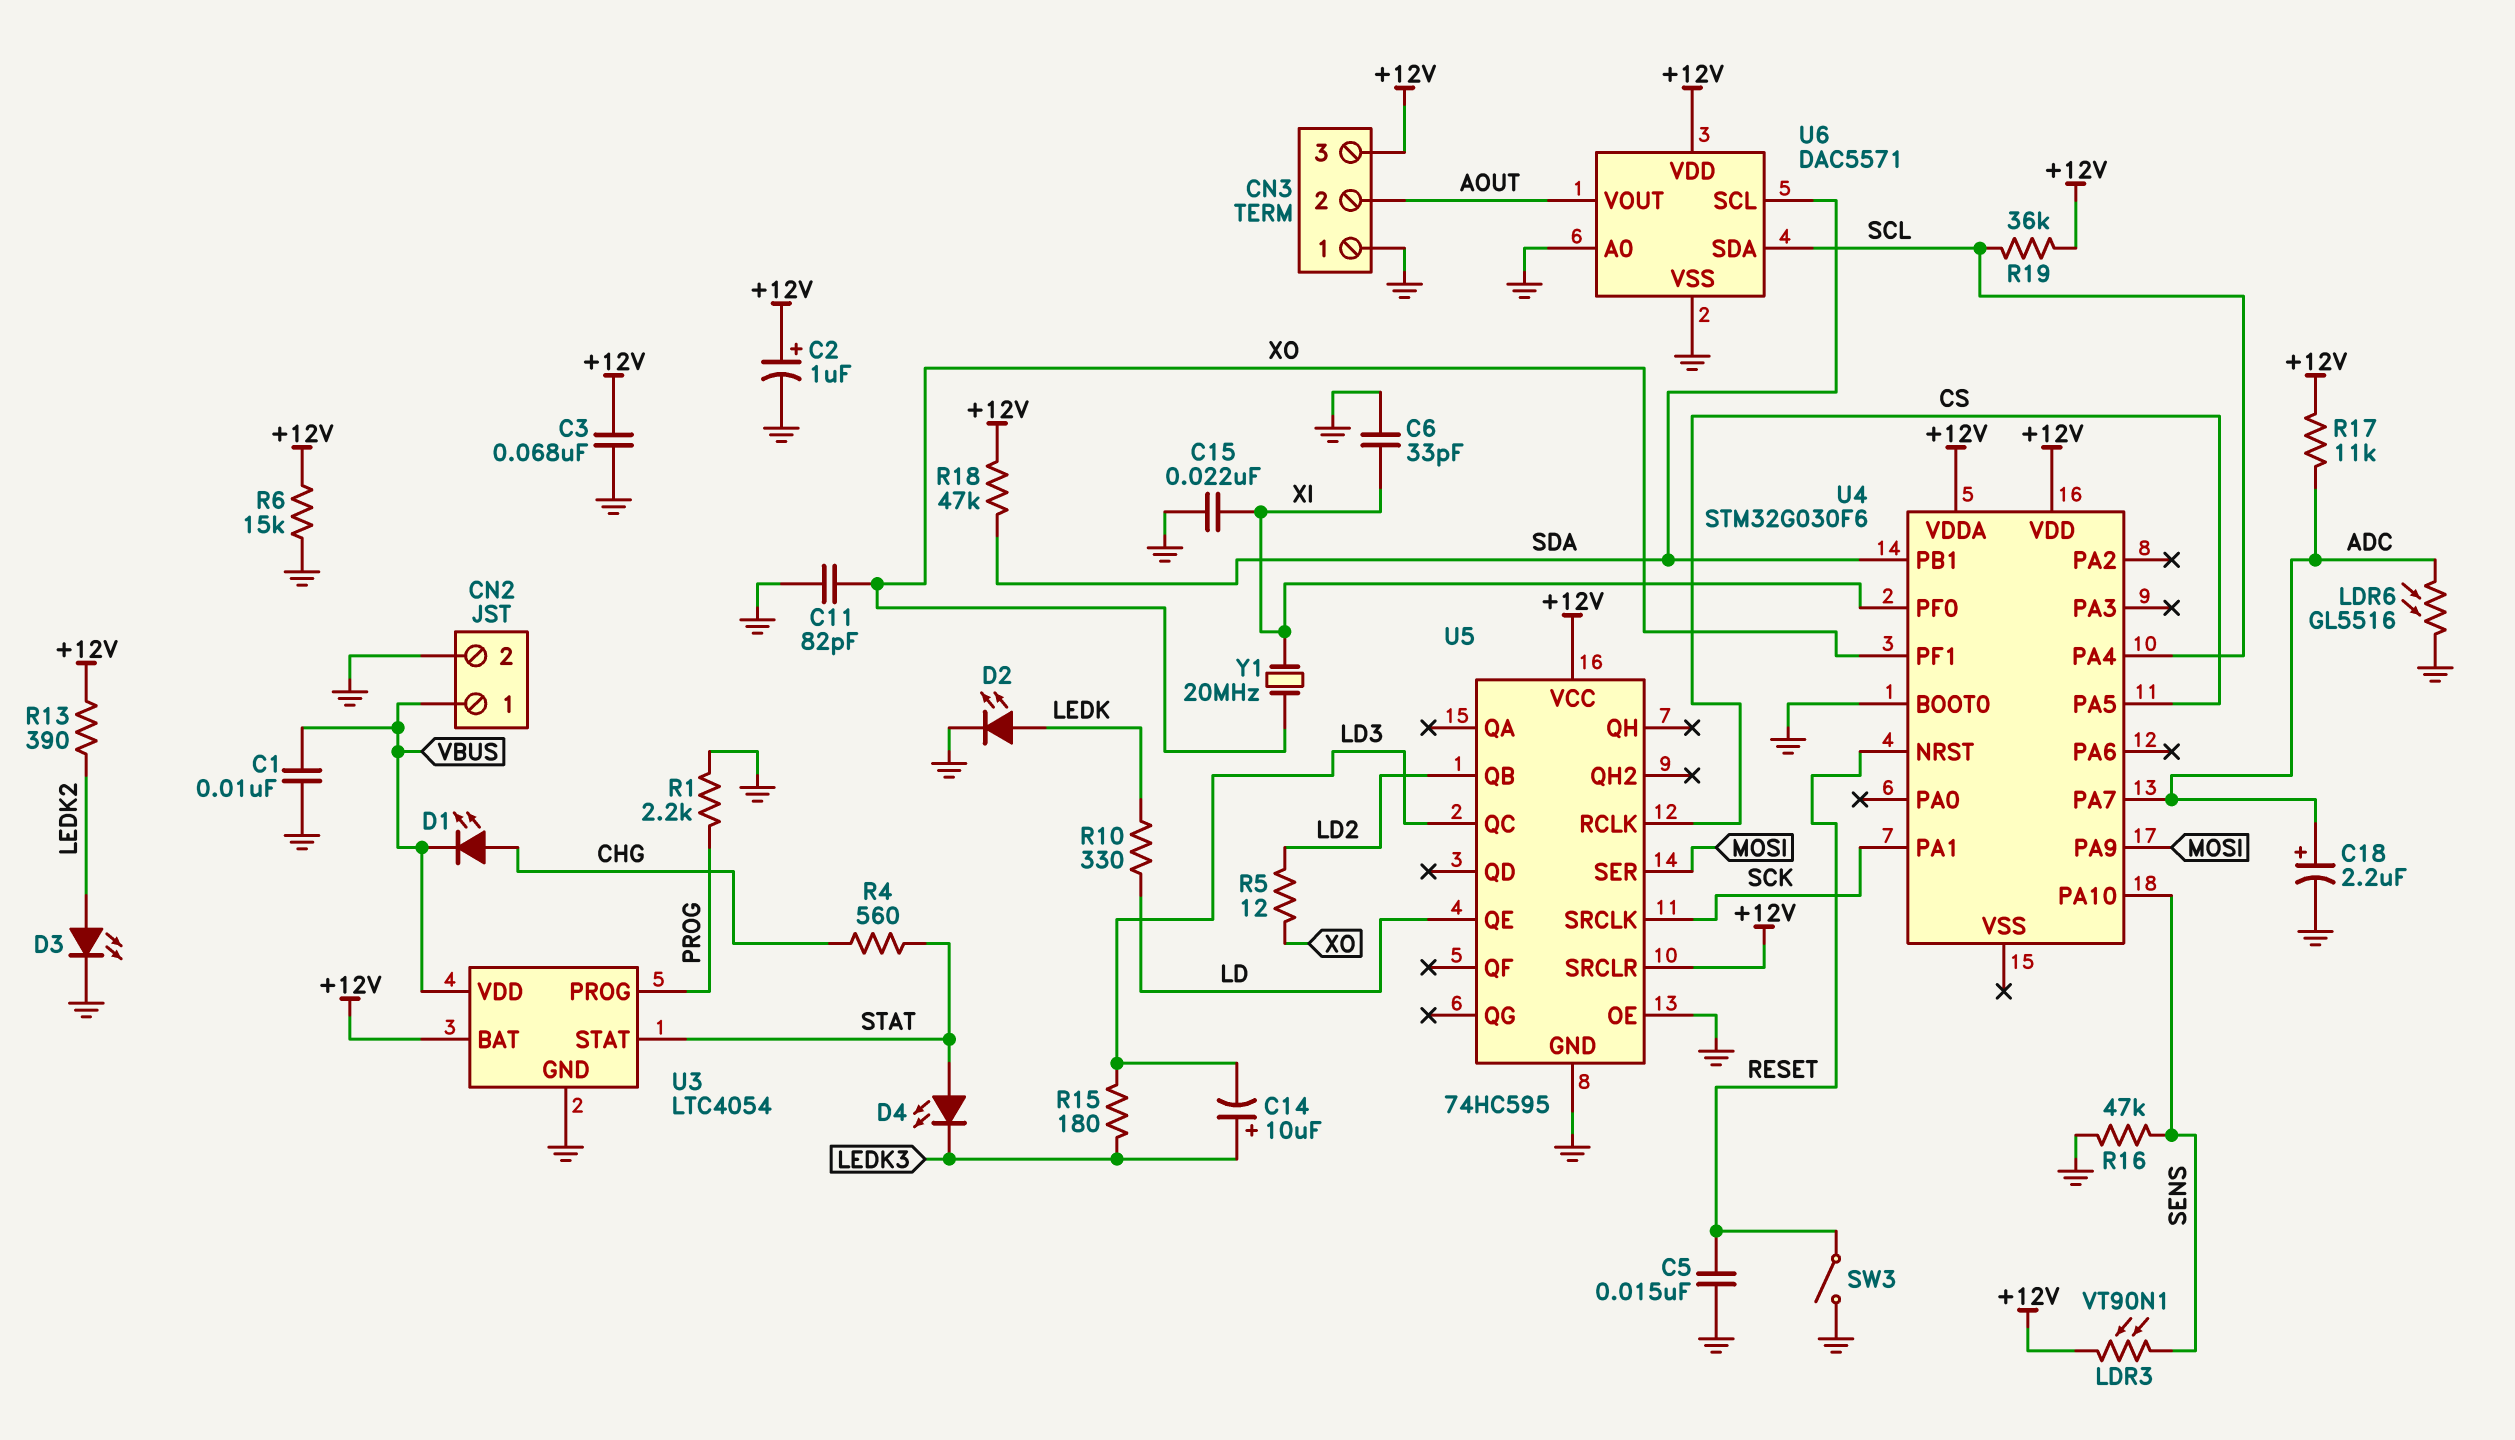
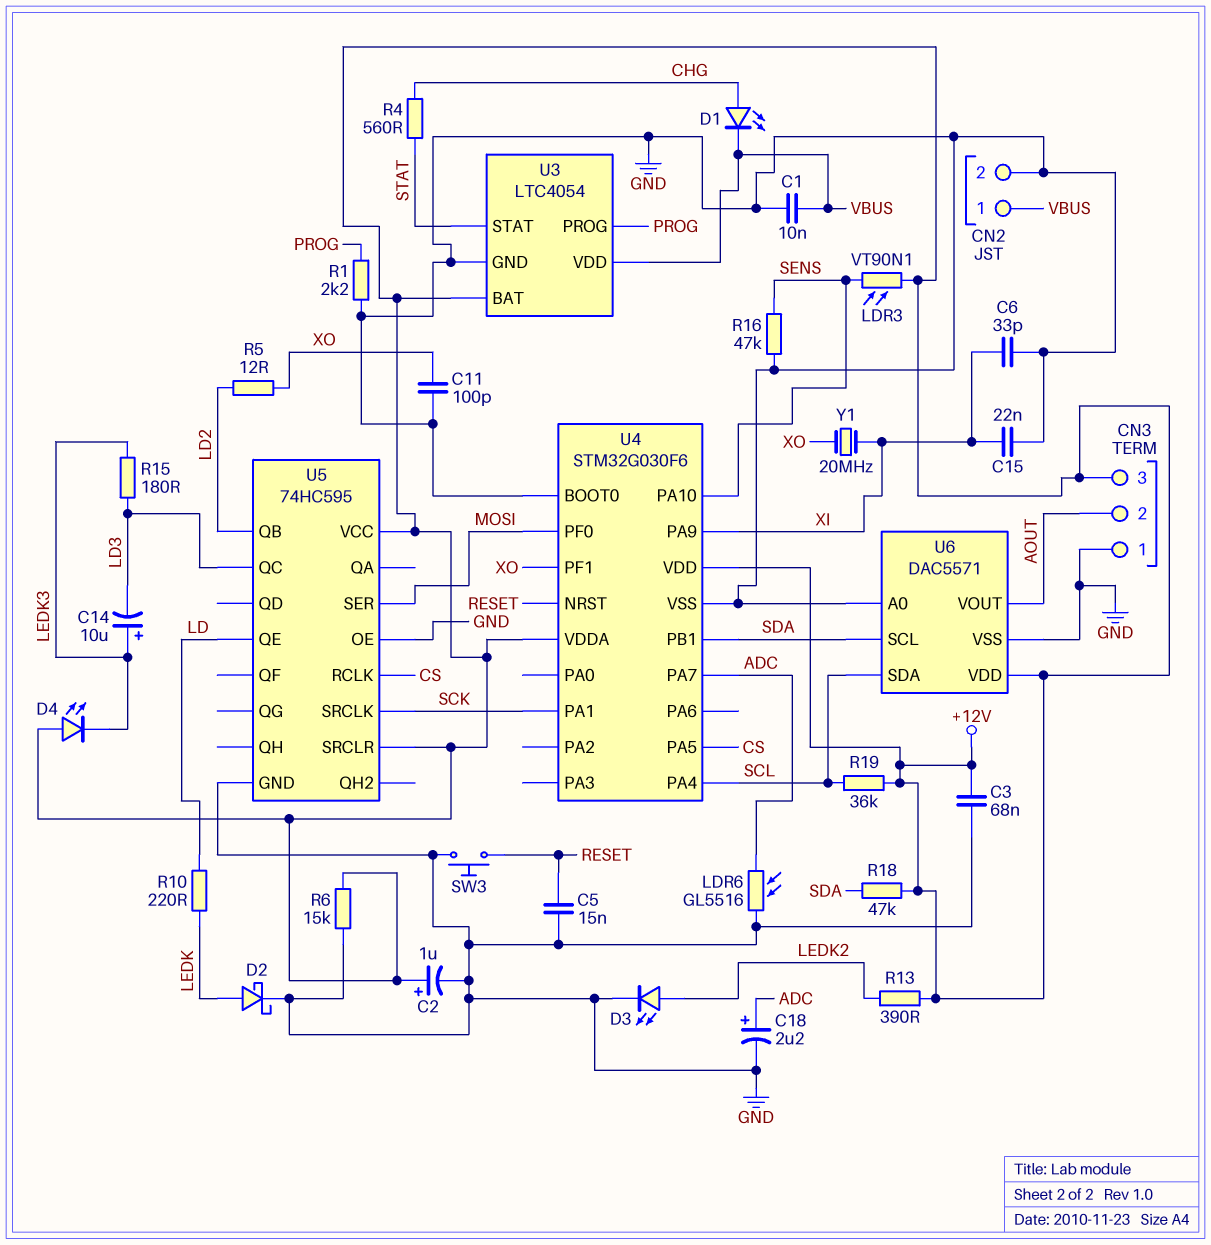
C11: 82pF (GND, XO) -> 100pF (GND, XO)
D2: LED (A LEDK, K GND) -> schottky (A LEDK, K GND)
D4: LED (A STAT, K LEDK3) -> LED (A +12V, K LEDK3)
R10: 330 (LD, LEDK) -> 220 (LD, LEDK)
R17: 11k (+12V, ADC) -> none
SW3: switch (GND, RESET) -> button (GND, RESET)
U4 pin PA9: MOSI -> XI
U4 pin PF0: XI -> MOSI
U4 pin VSS: none -> GND

